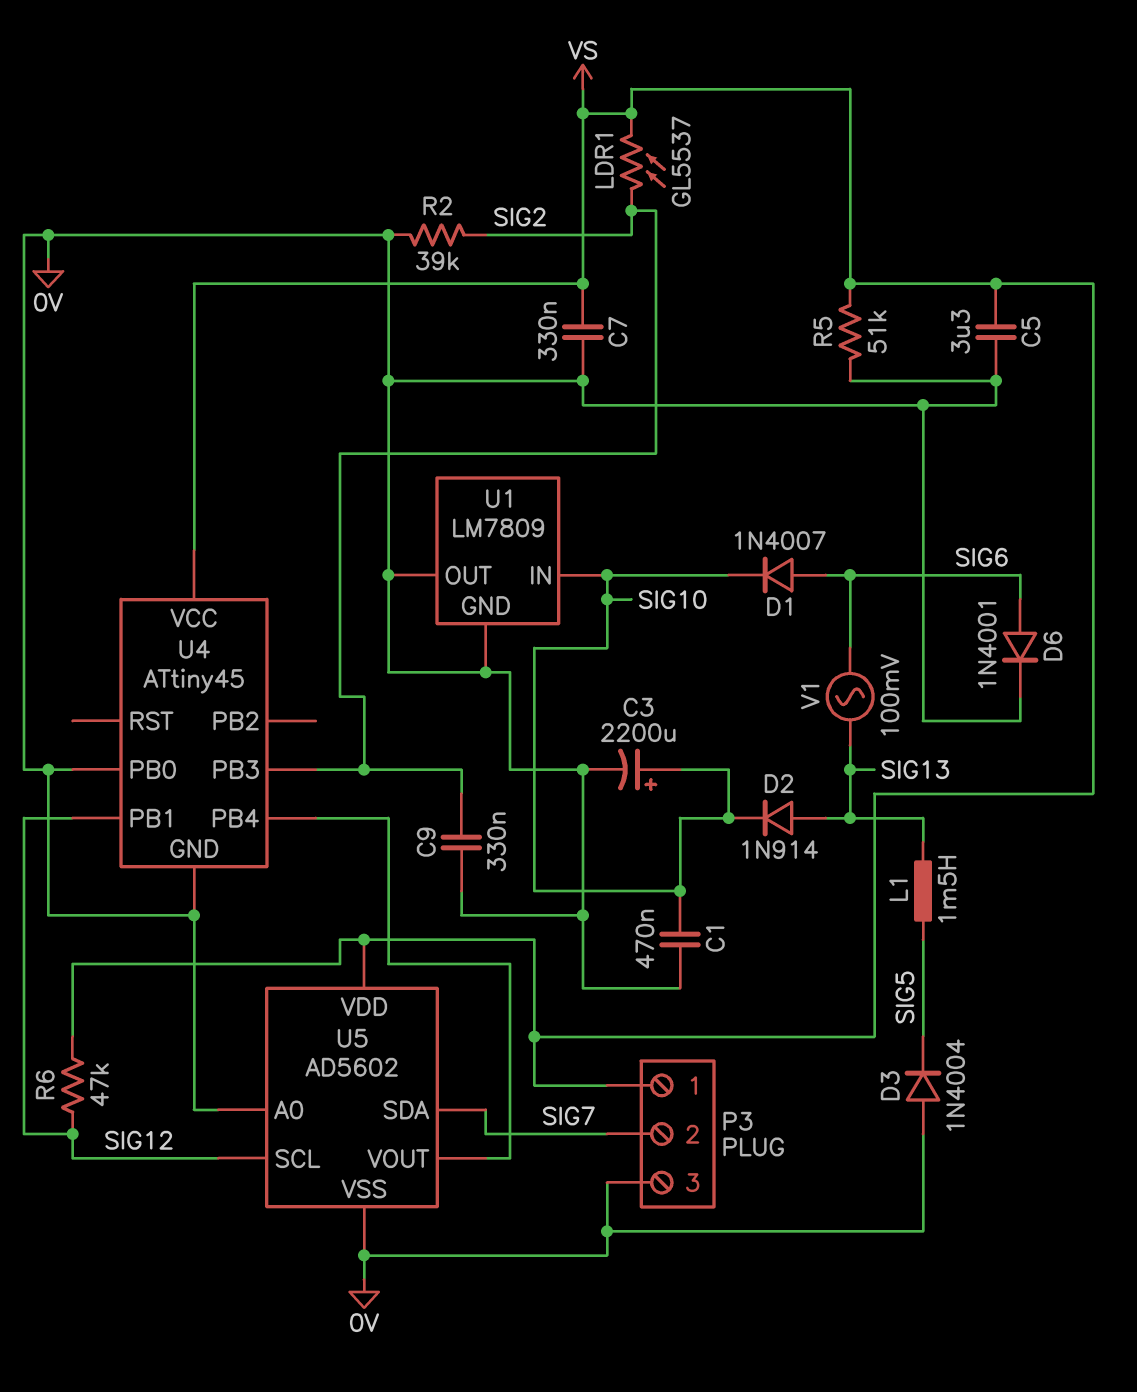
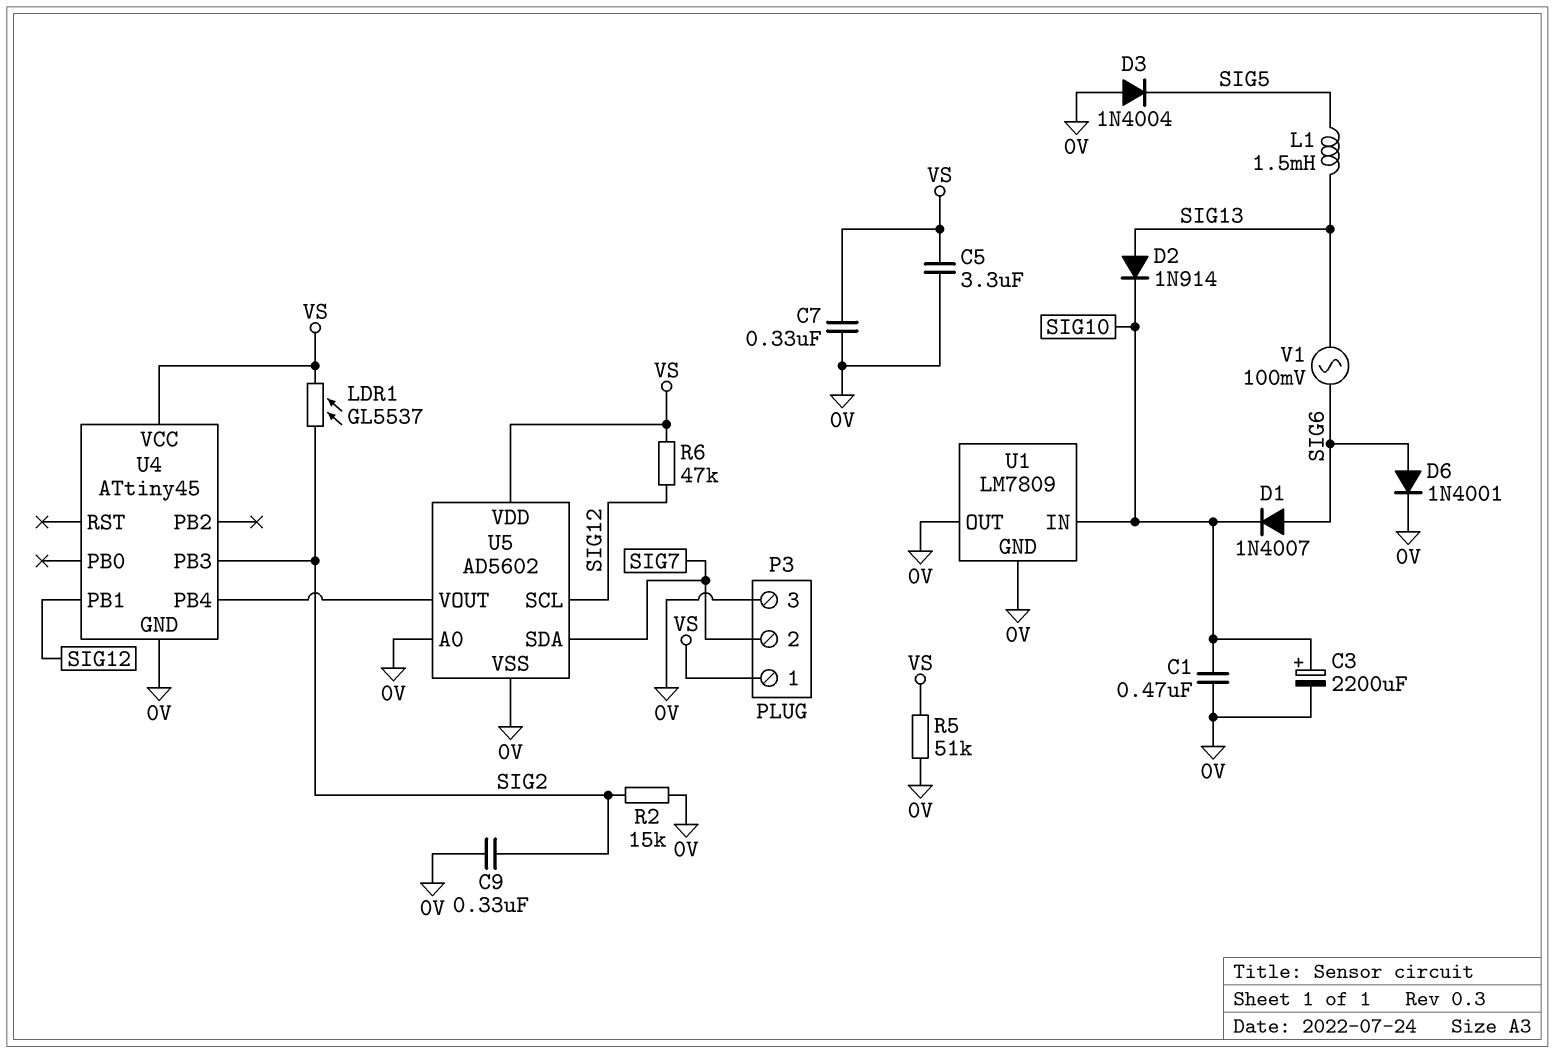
R2: 39k (0V, SIG2) -> 15k (0V, SIG2)
U4 pin PB0: 0V -> none

